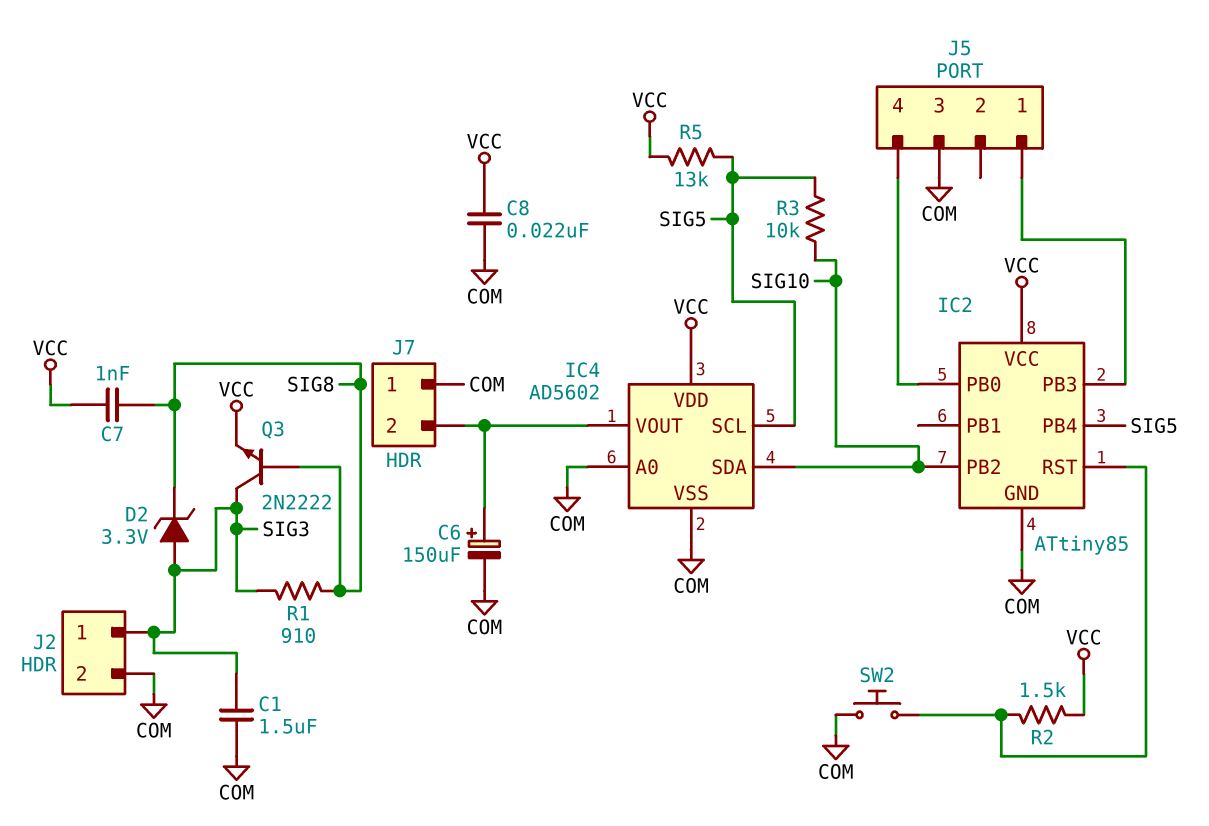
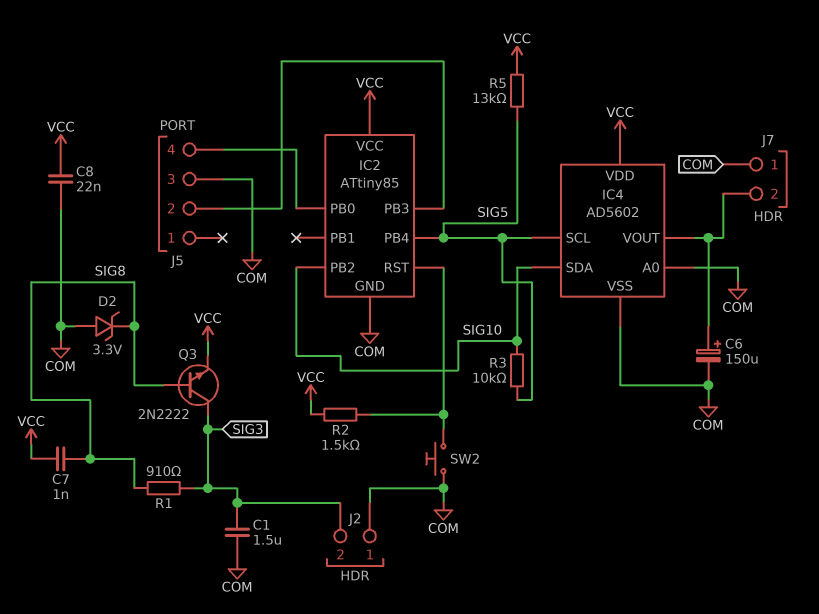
D2: zener 3.3V (A SIG3, K SIG8) -> zener 3.3V (A COM, K SIG8)
J2 pin 1: SIG3 -> COM
J2 pin 2: COM -> SIG3
J5 pin 1: IC2/PB3 -> none
J5 pin 2: none -> IC2/PB3

